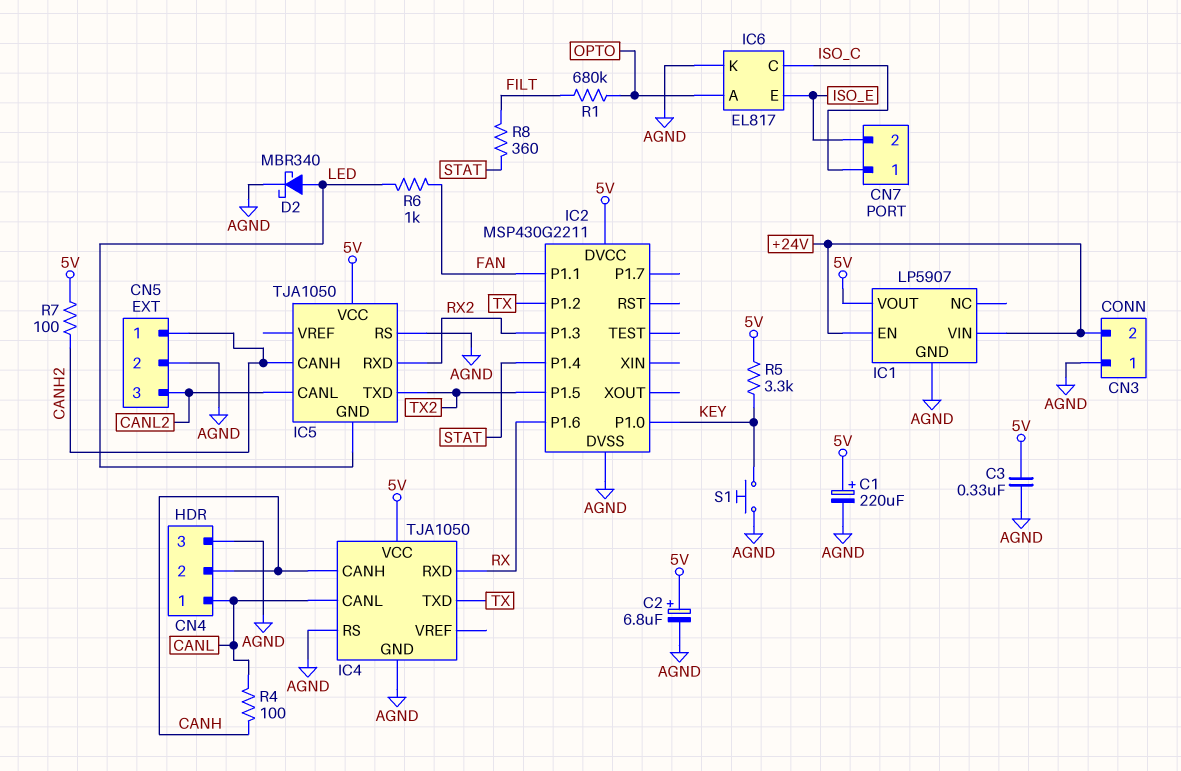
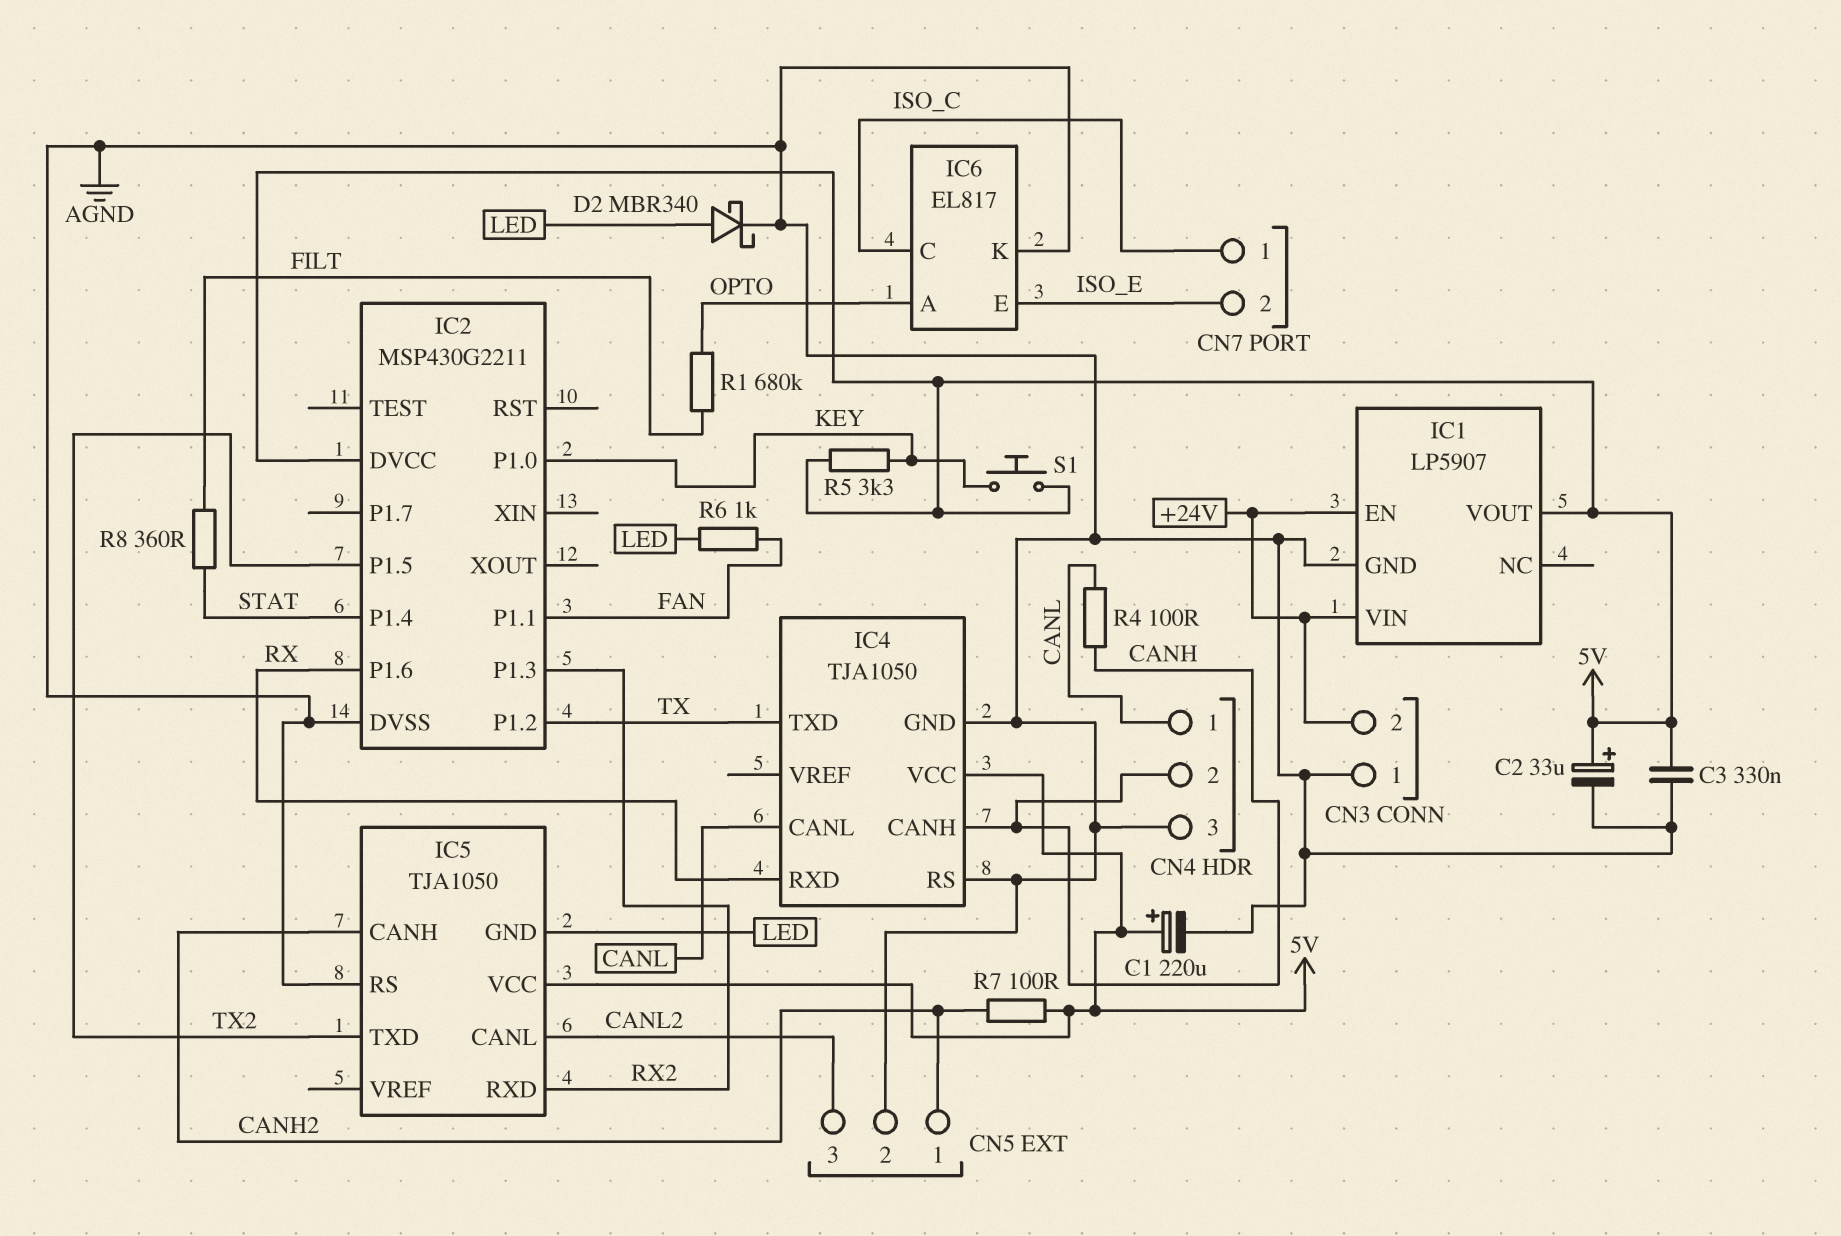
C2: 6.8uF (plus 5V, minus AGND) -> 33uF (plus 5V, minus AGND)
S1: button (AGND, KEY) -> button (5V, KEY)

